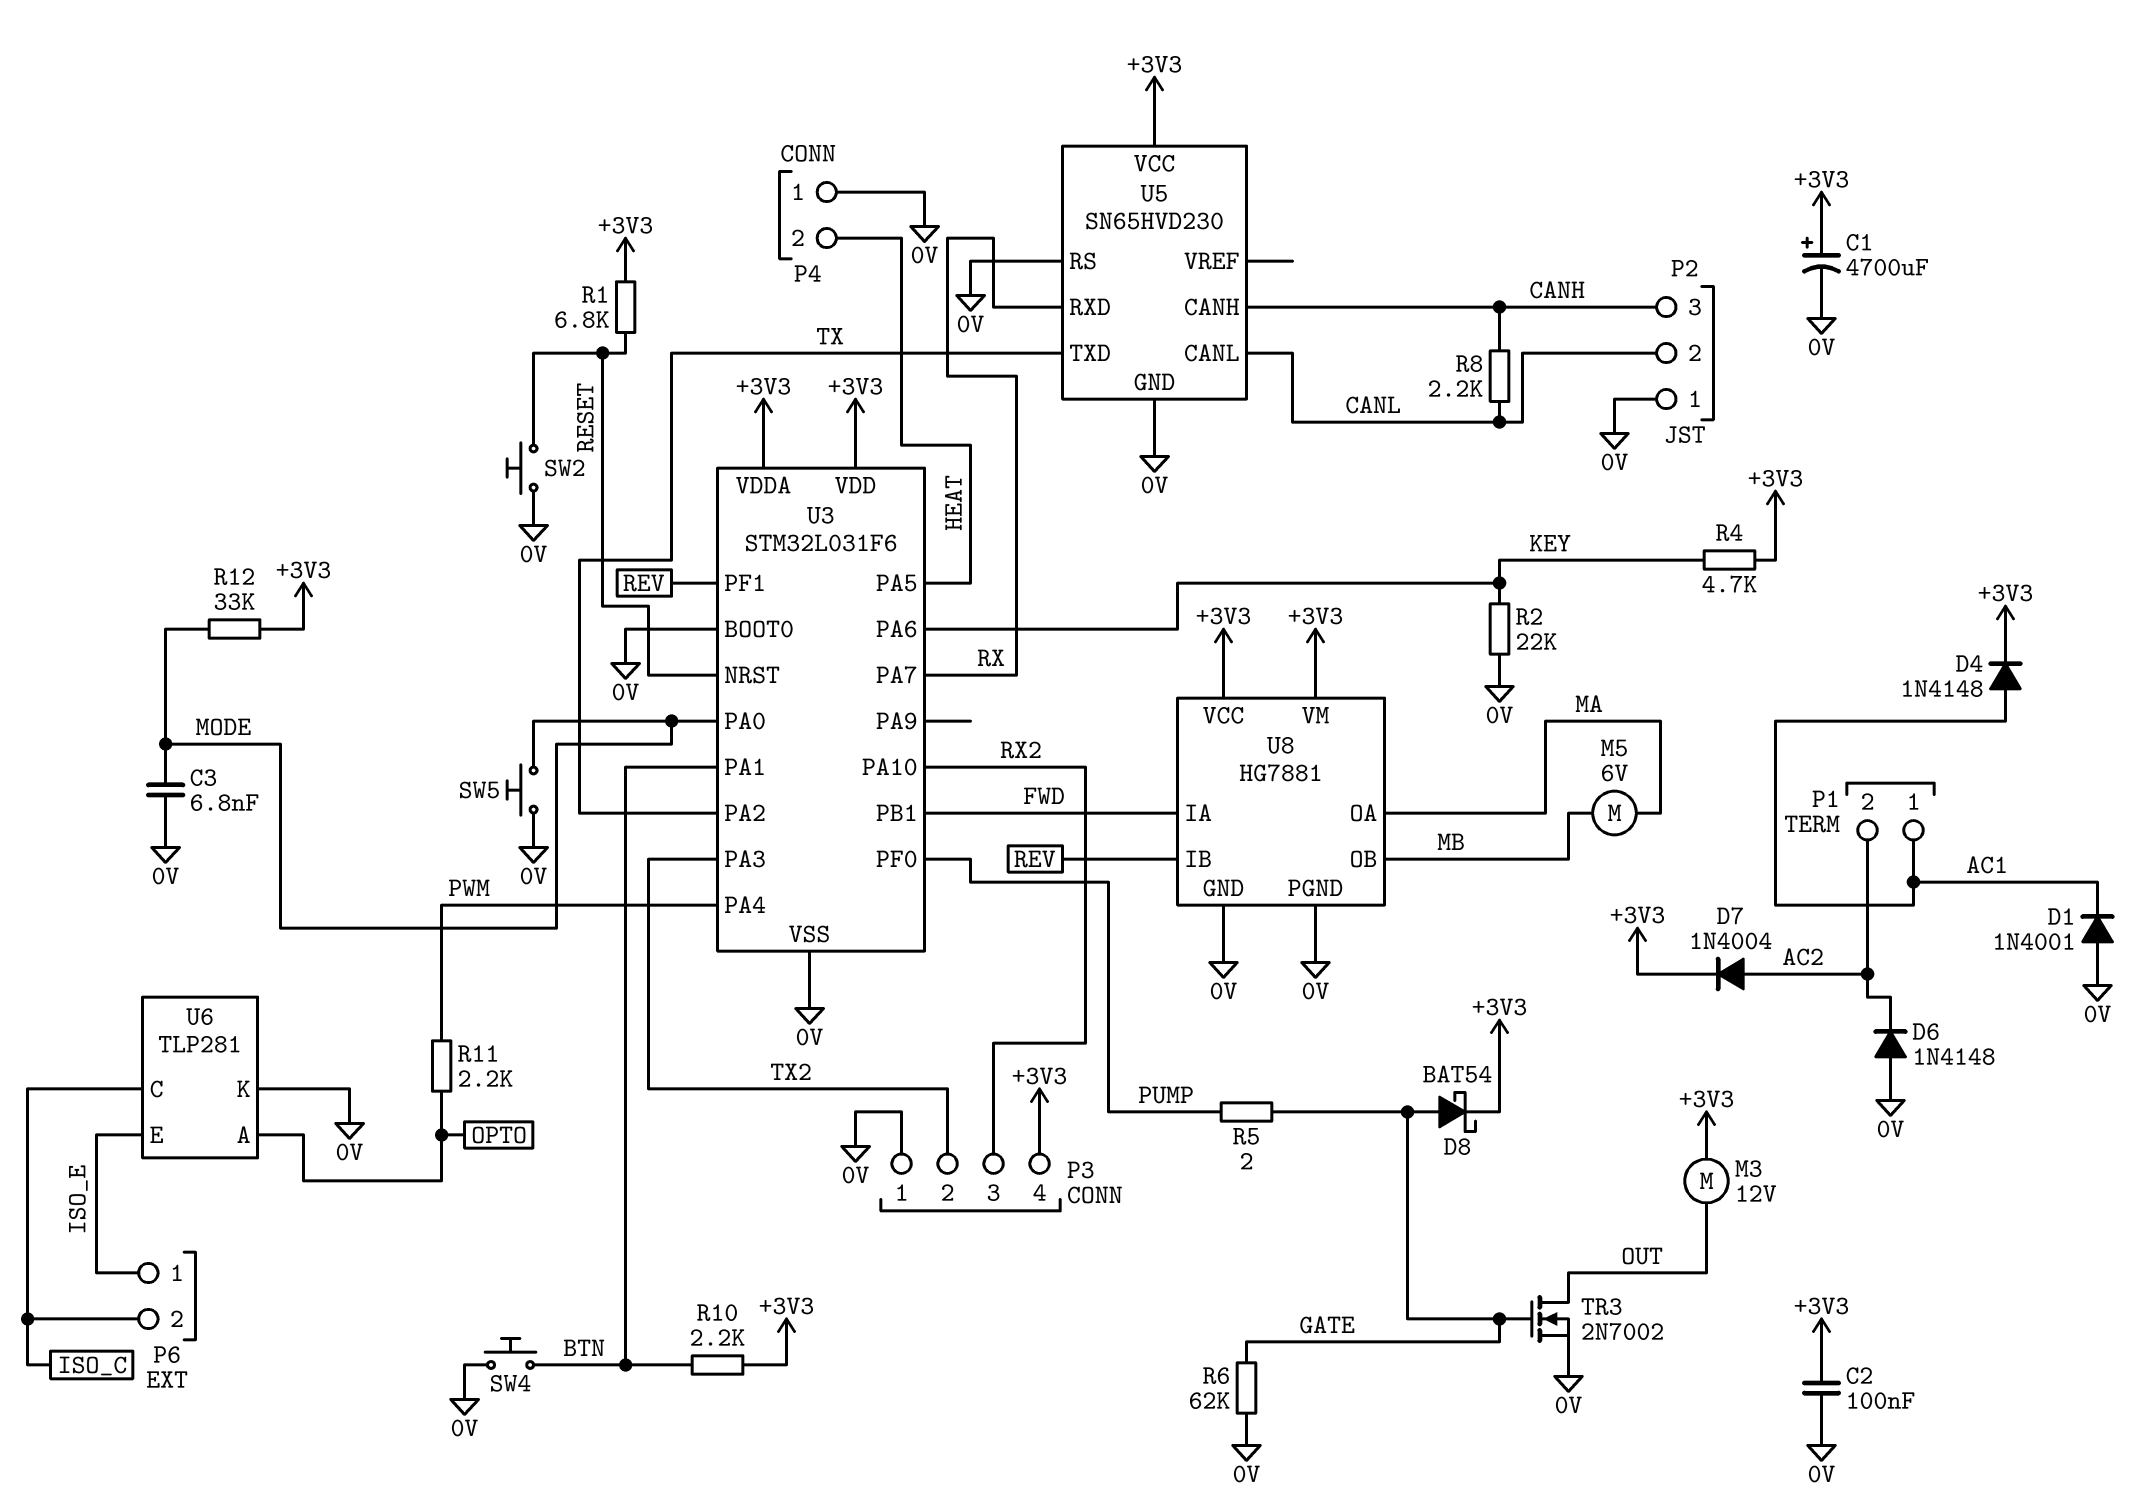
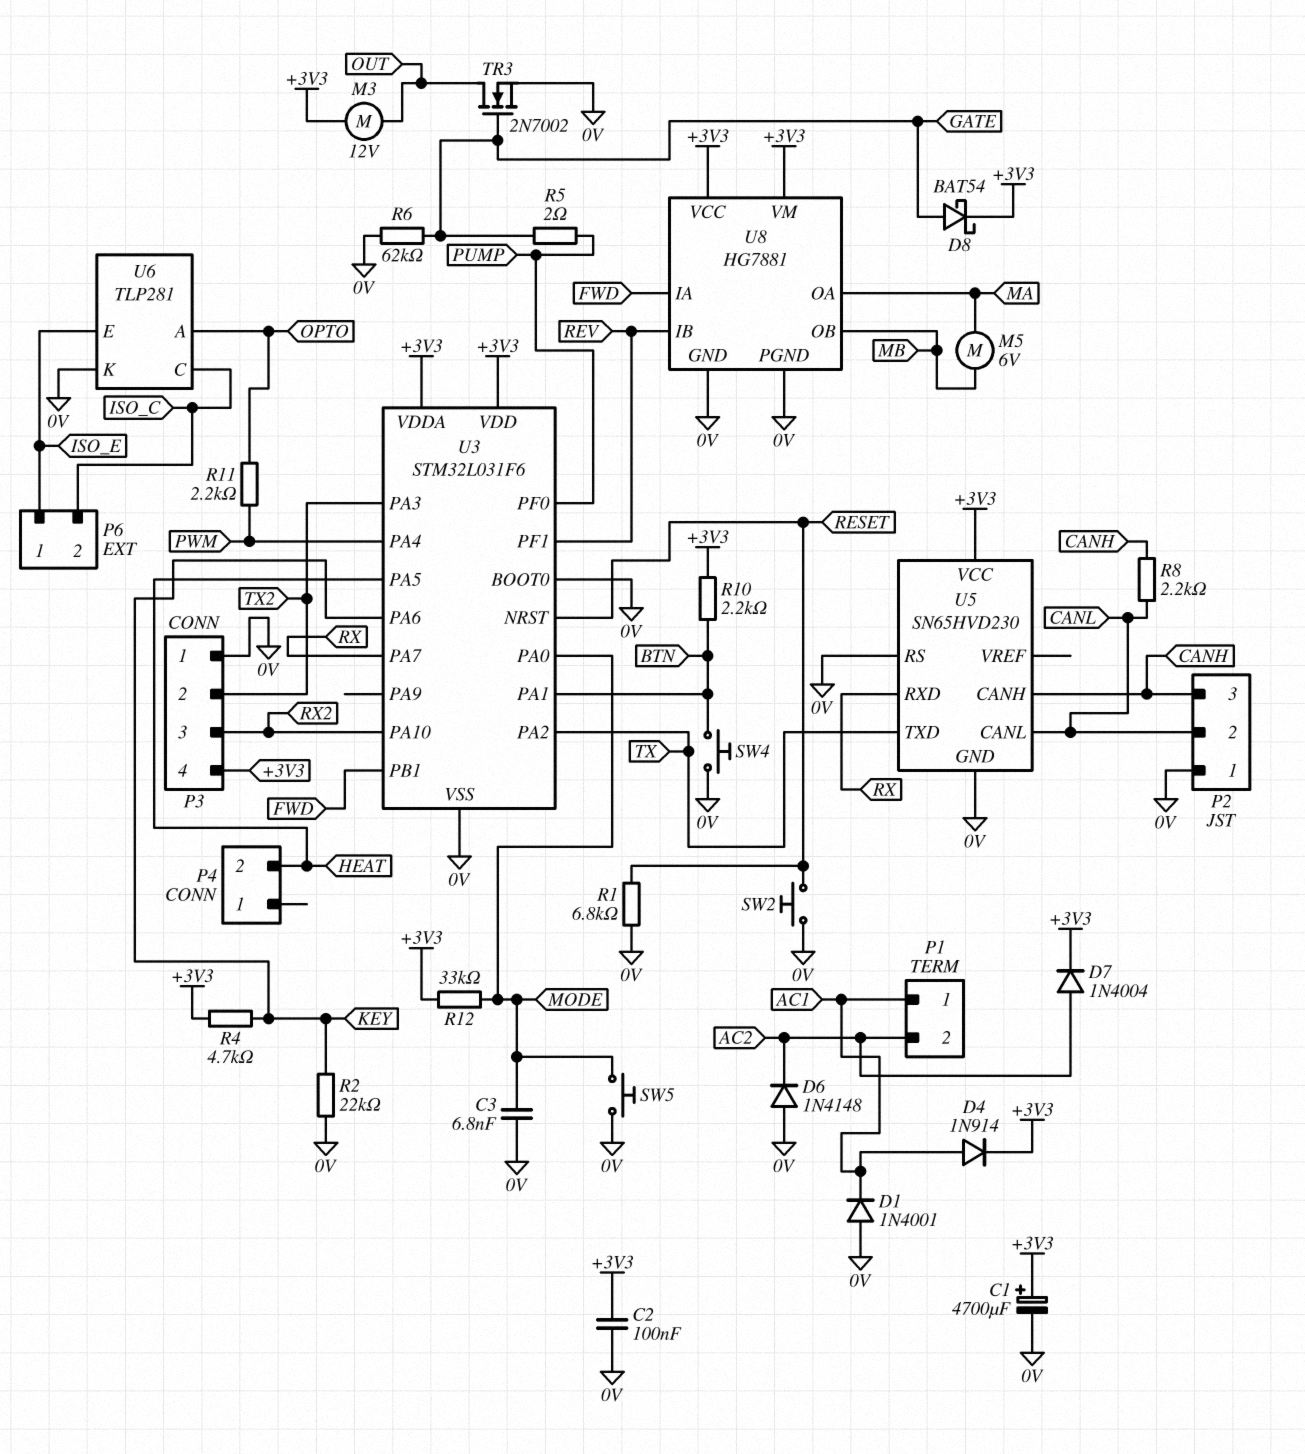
D4: diode 1N4148 (A AC1, K +3V3) -> diode 1N914 (A AC1, K +3V3)
P4 pin 1: 0V -> none
R1: 6.8k (+3V3, RESET) -> 6.8k (0V, RESET)

